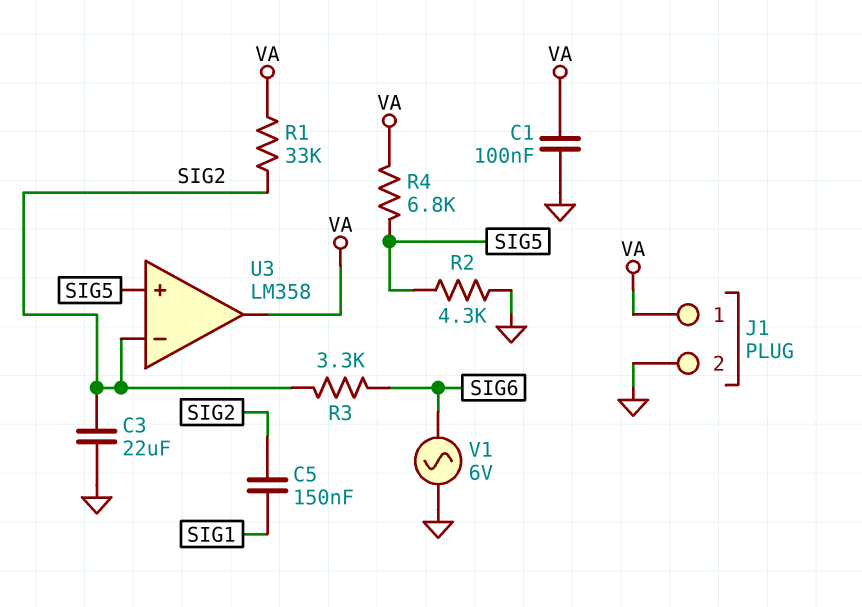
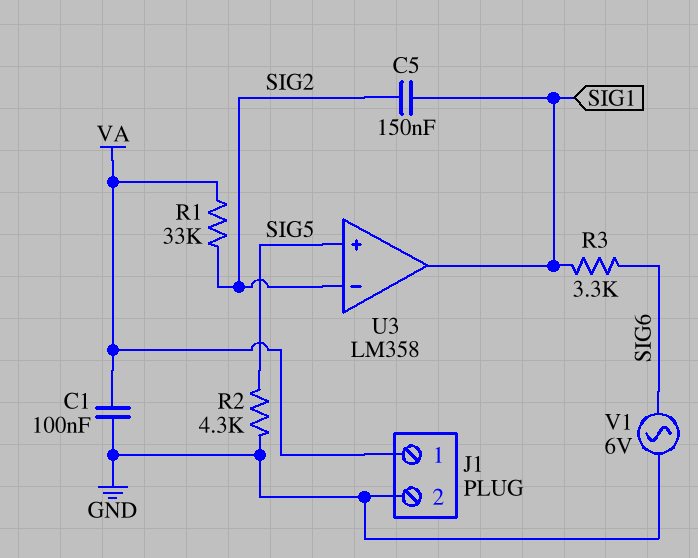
C3: 22uF (GND, SIG2) -> none
R3: 3.3k (SIG2, SIG6) -> 3.3k (SIG1, SIG6)
R4: 6.8k (SIG5, VA) -> none
U3 pin out: VA -> SIG1

